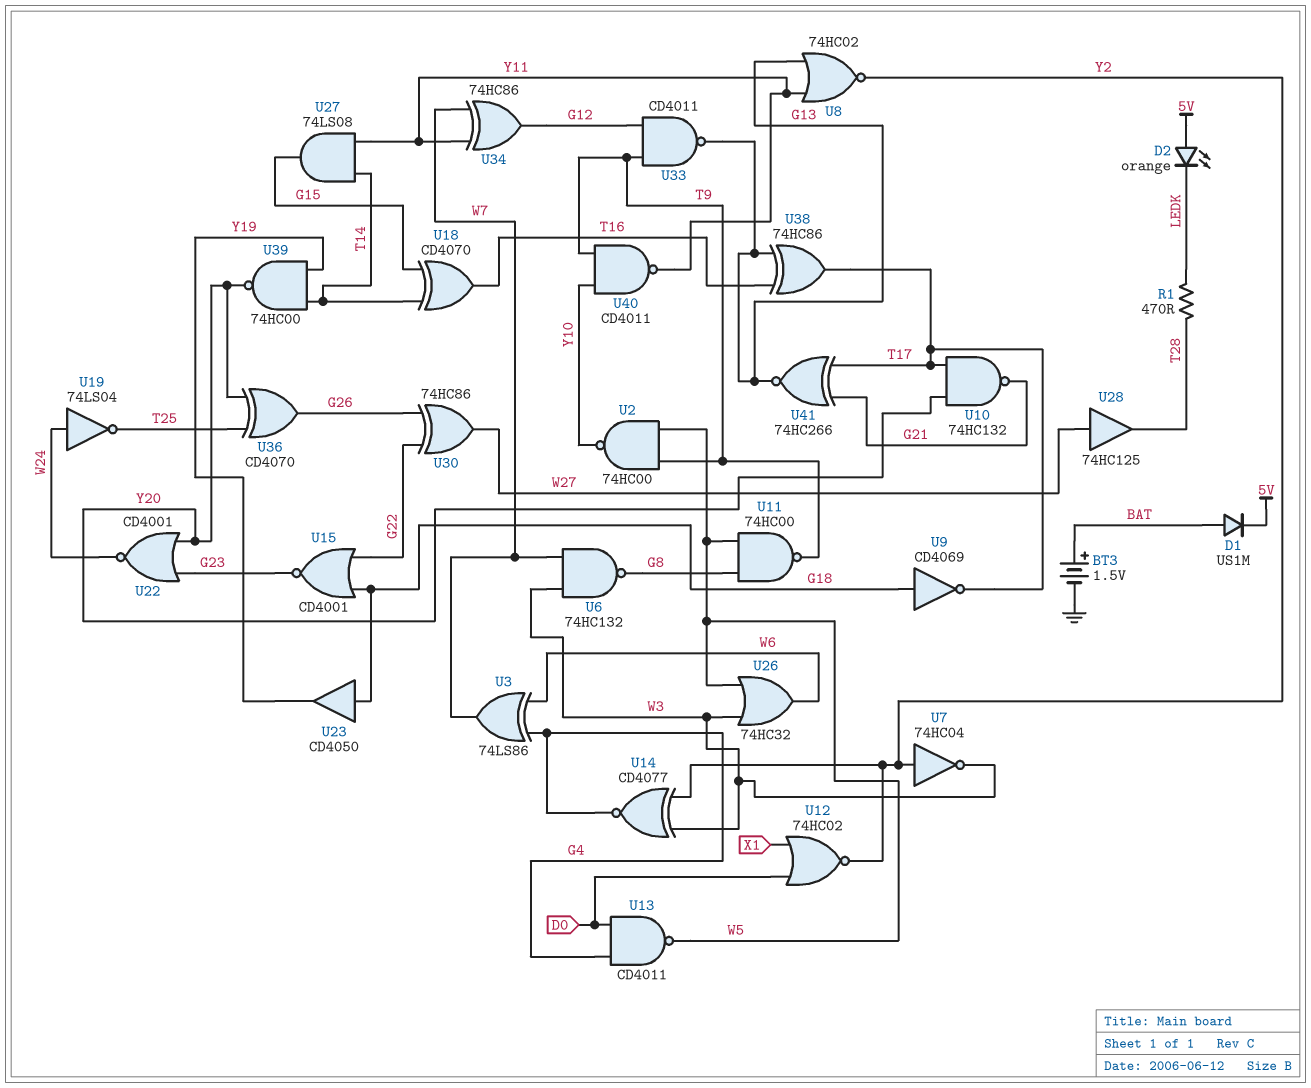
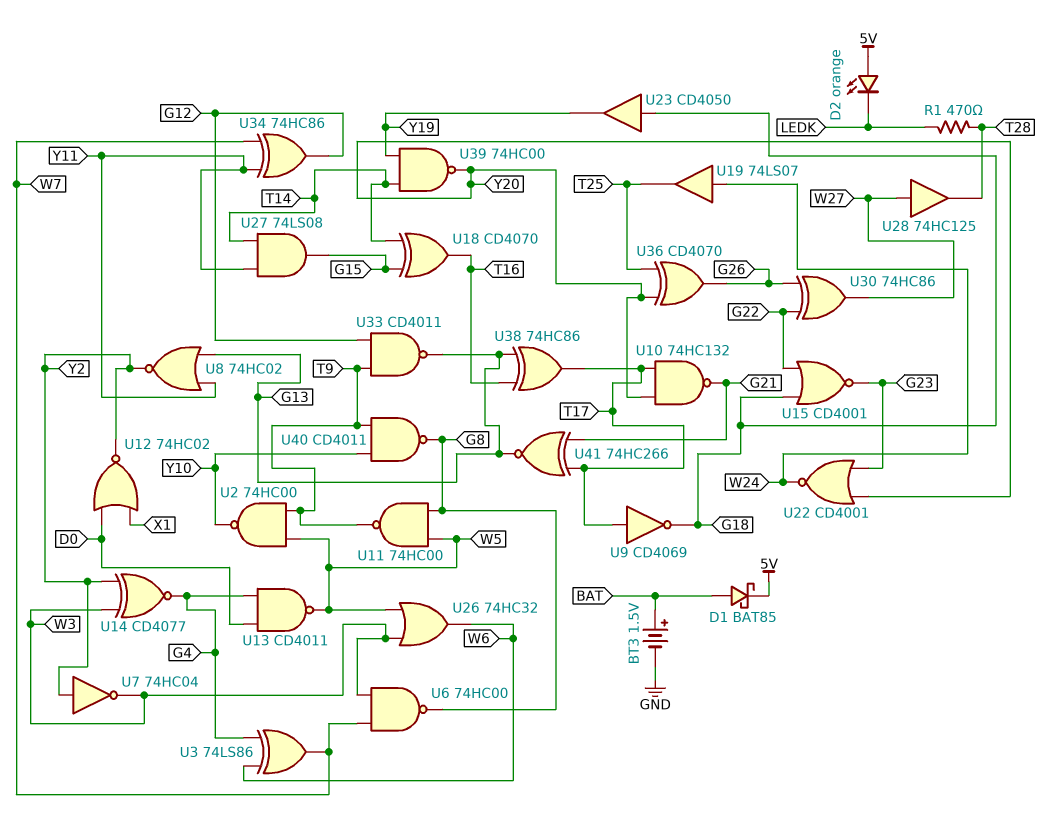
D1: diode US1M (A BAT, K 5V) -> schottky BAT85 (A BAT, K 5V)
U6: NAND 74HC132 (in W3, in W7, out G8) -> NAND 74HC00 (in W3, in W7, out G8)
U9: NOT CD4069 (in G18, out T17) -> NOT CD4069 (in T17, out G18)
U19: NOT 74LS04 (in W24, out T25) -> buffer 74LS07 (in W24, out T25)
U40: NAND CD4011 (in T9, in Y10, out Y11) -> NAND CD4011 (in T9, in Y10, out G8)

